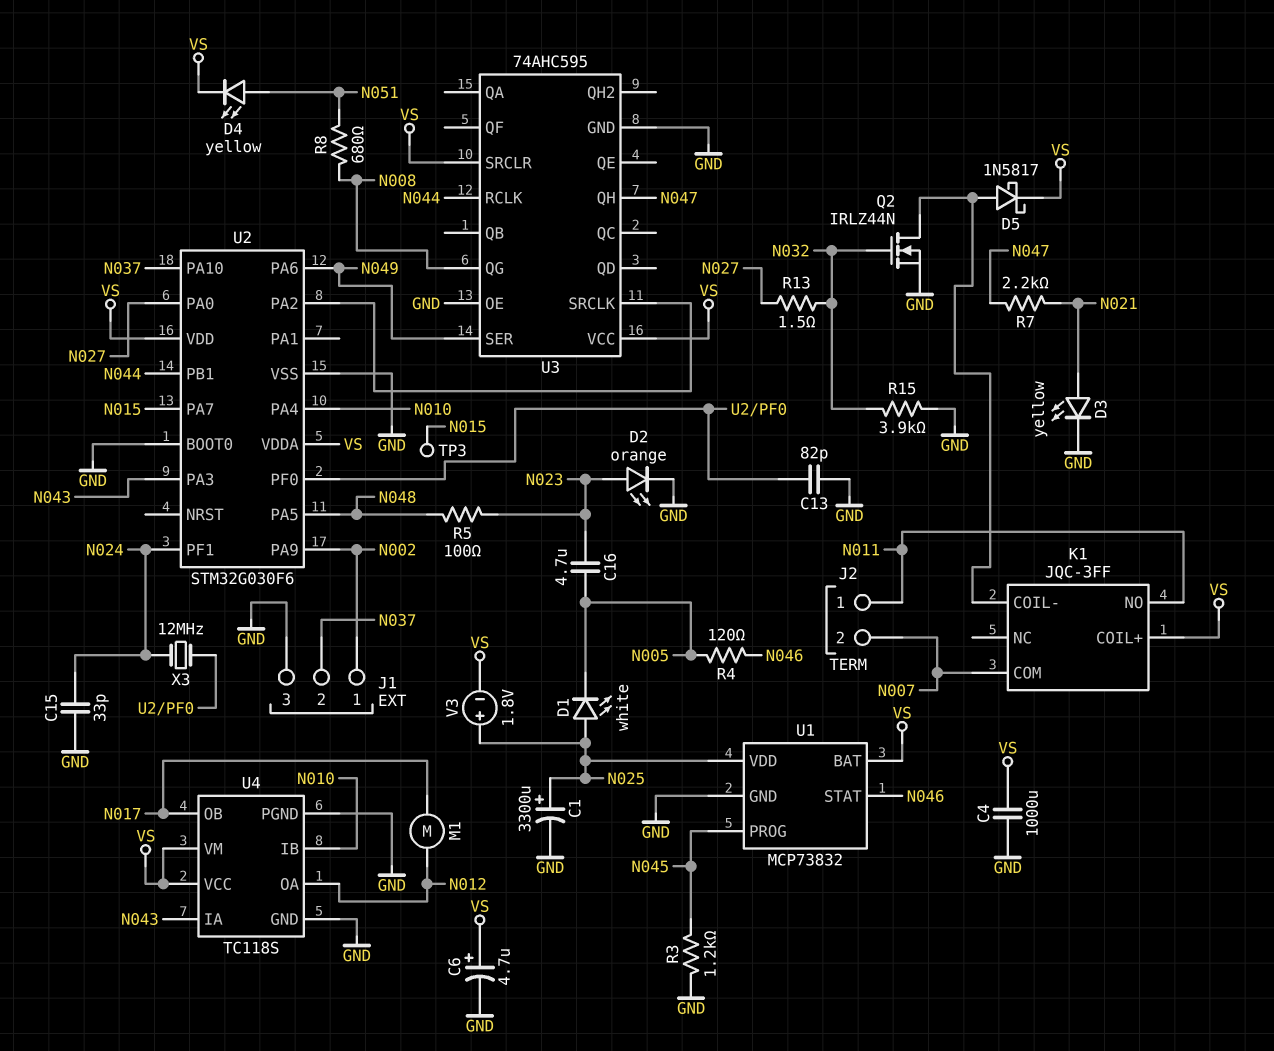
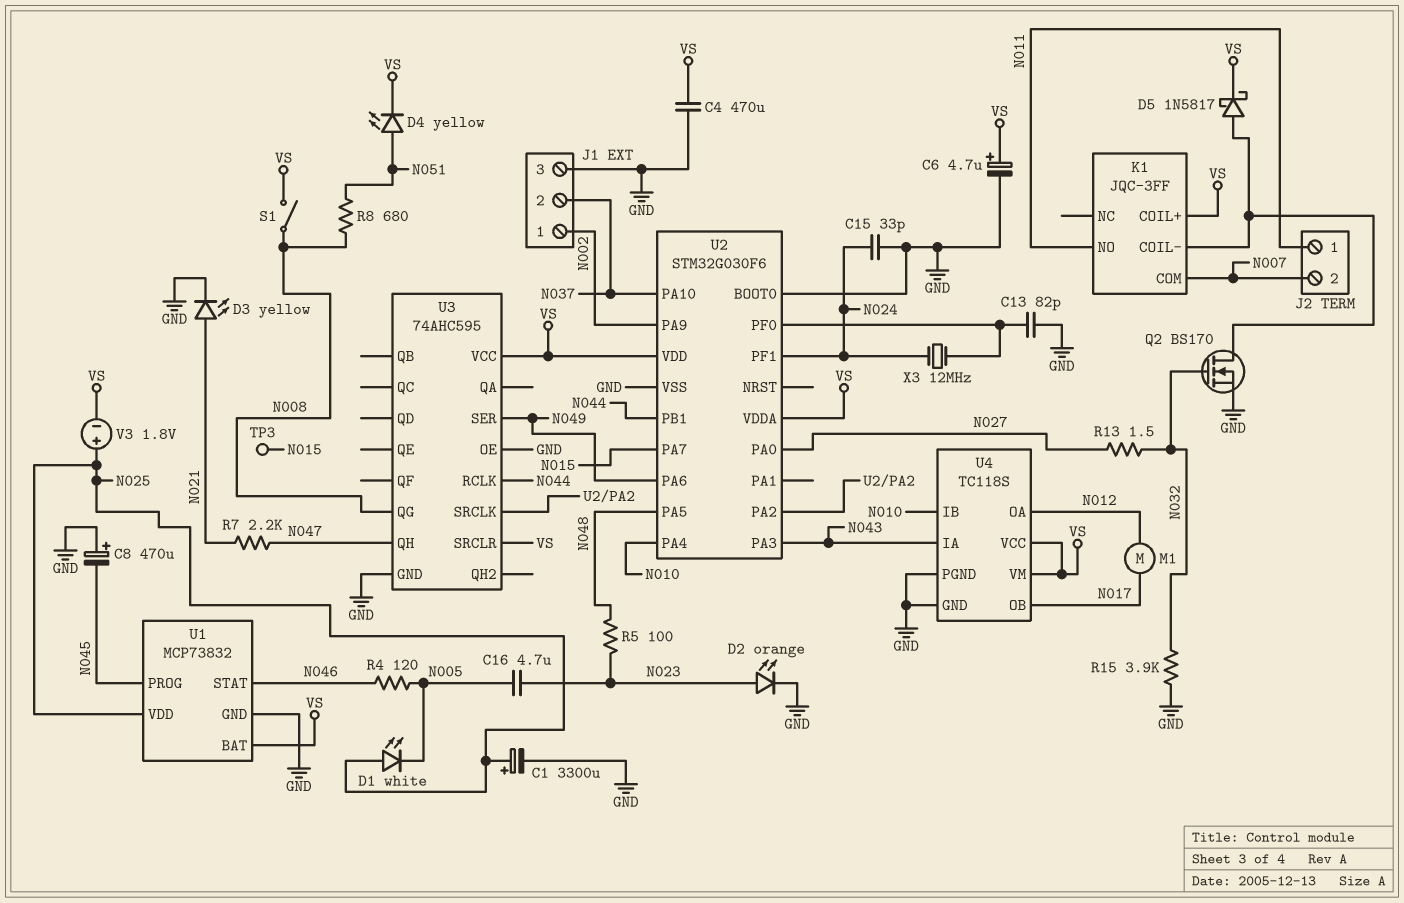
C4: 1000uF (GND, VS) -> 470uF (GND, VS)
C8: none -> 470uF (plus GND, minus N045)
Q2: NMOS IRLZ44N (G N032, D K1/COIL-, S GND) -> NMOS BS170 (G N032, D K1/COIL-, S GND)
R3: 1.2k (GND, N045) -> none
S1: none -> switch (N008, VS)

